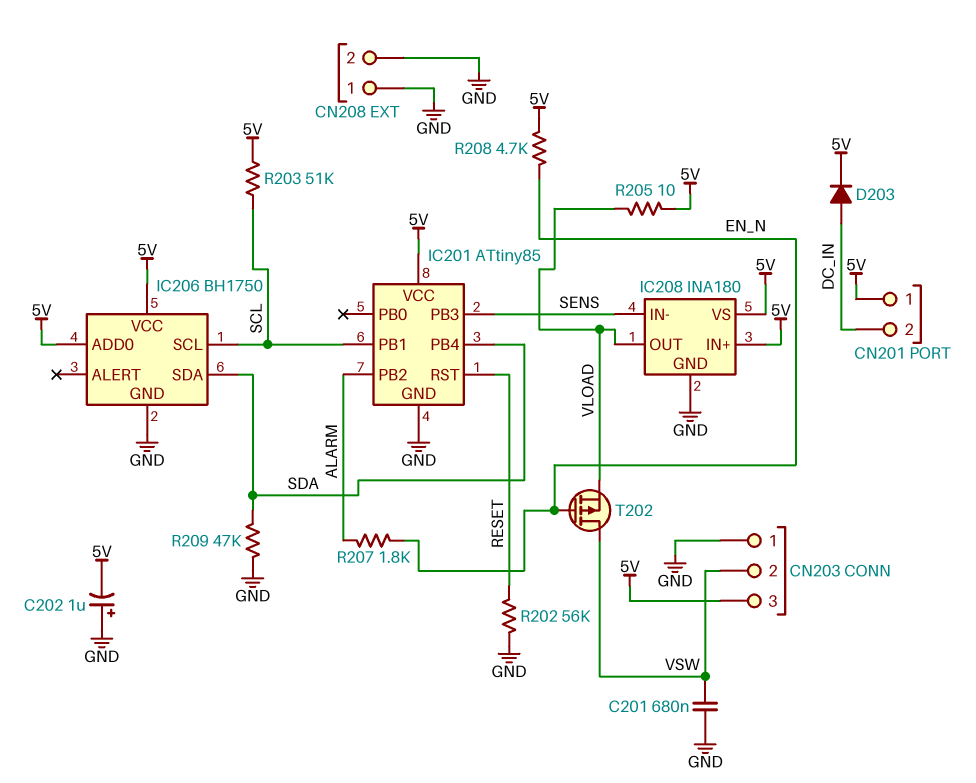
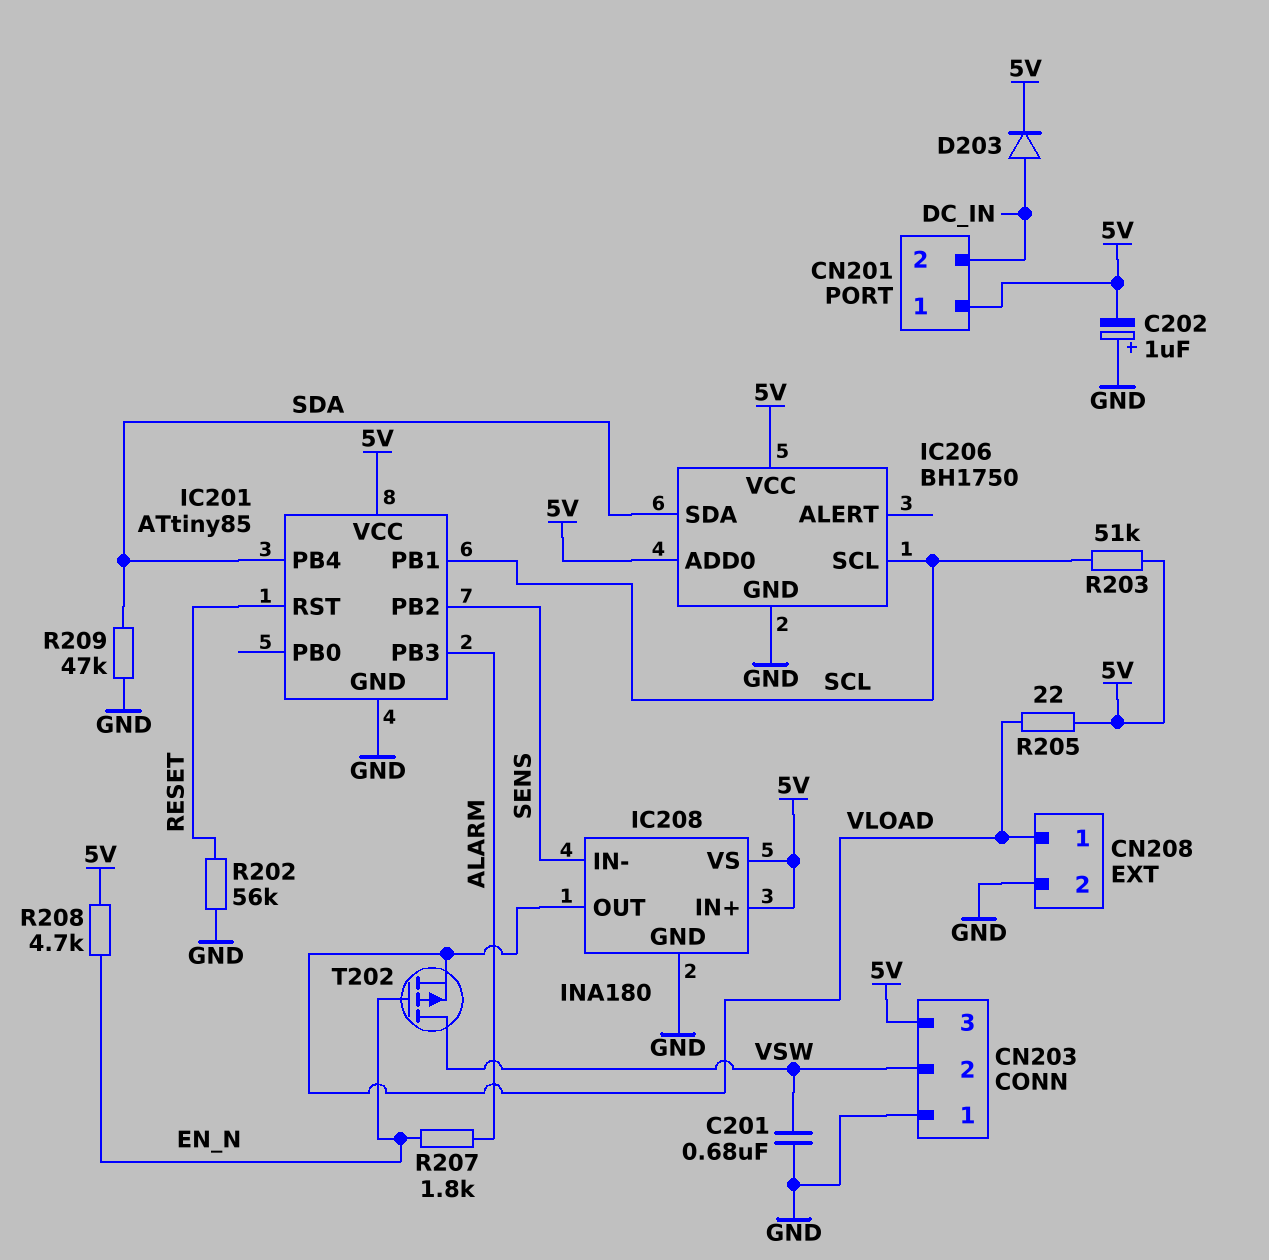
CN208 pin 1: GND -> VLOAD
IC201 pin PB2: ALARM -> SENS
IC201 pin PB3: SENS -> ALARM
R205: 10 (5V, VLOAD) -> 22 (5V, VLOAD)

